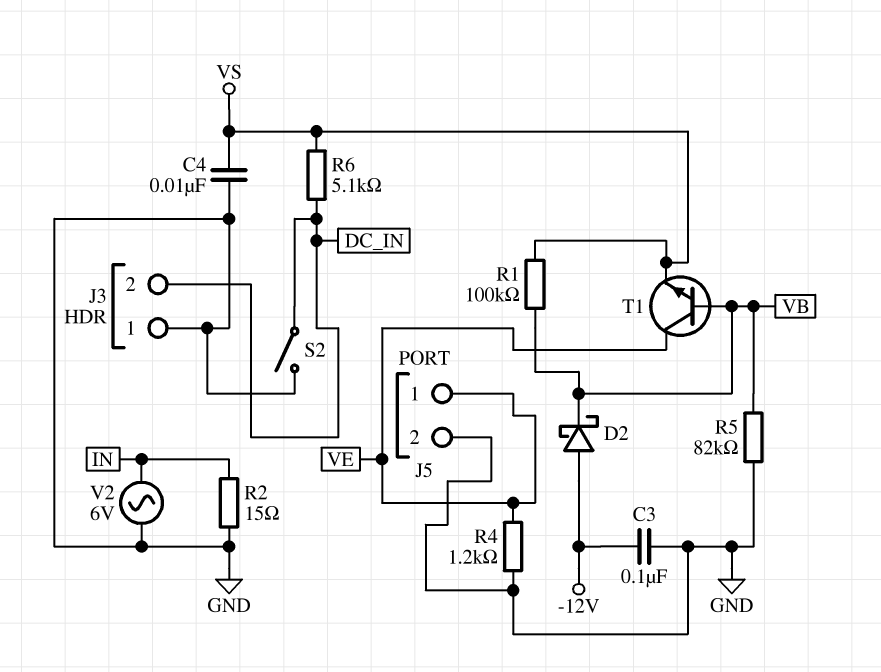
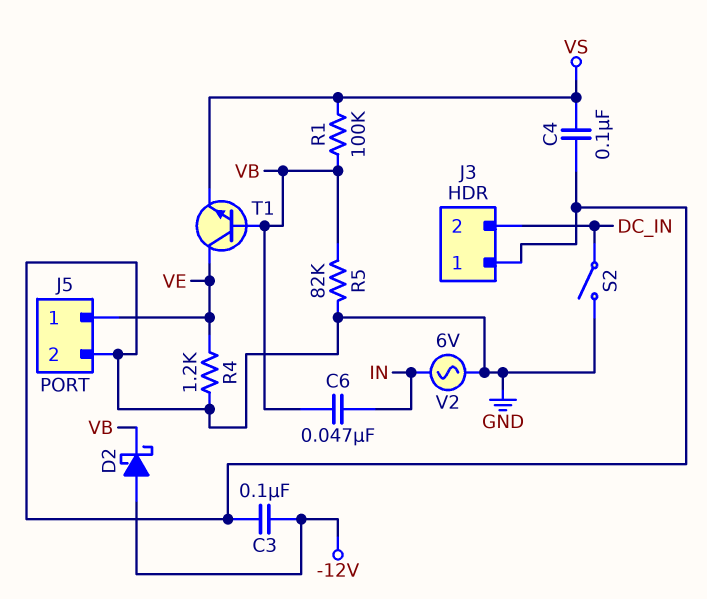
C4: 10nF (GND, VS) -> 100nF (GND, VS)
C6: none -> 47nF (IN, VB)
R2: 15 (GND, IN) -> none
R6: 5.1k (DC_IN, VS) -> none

